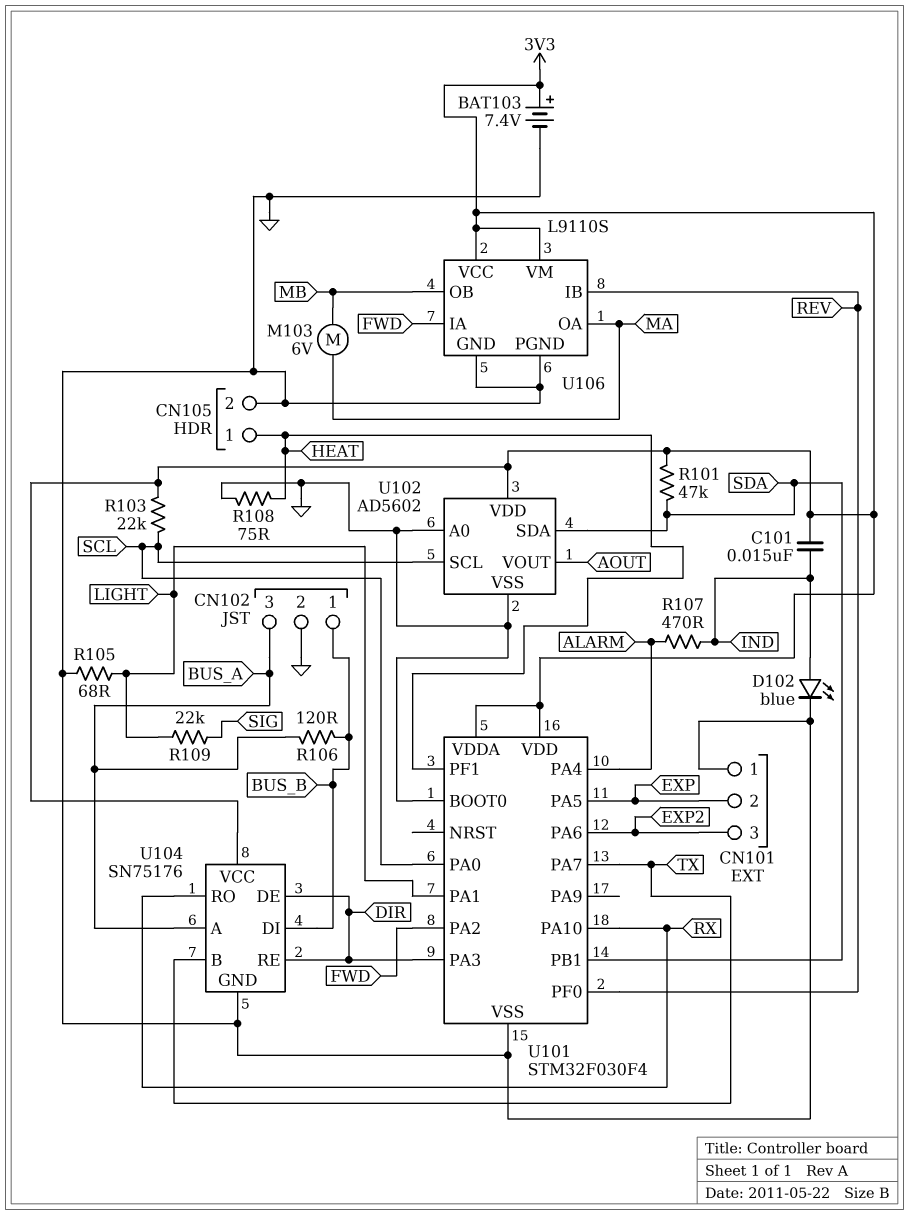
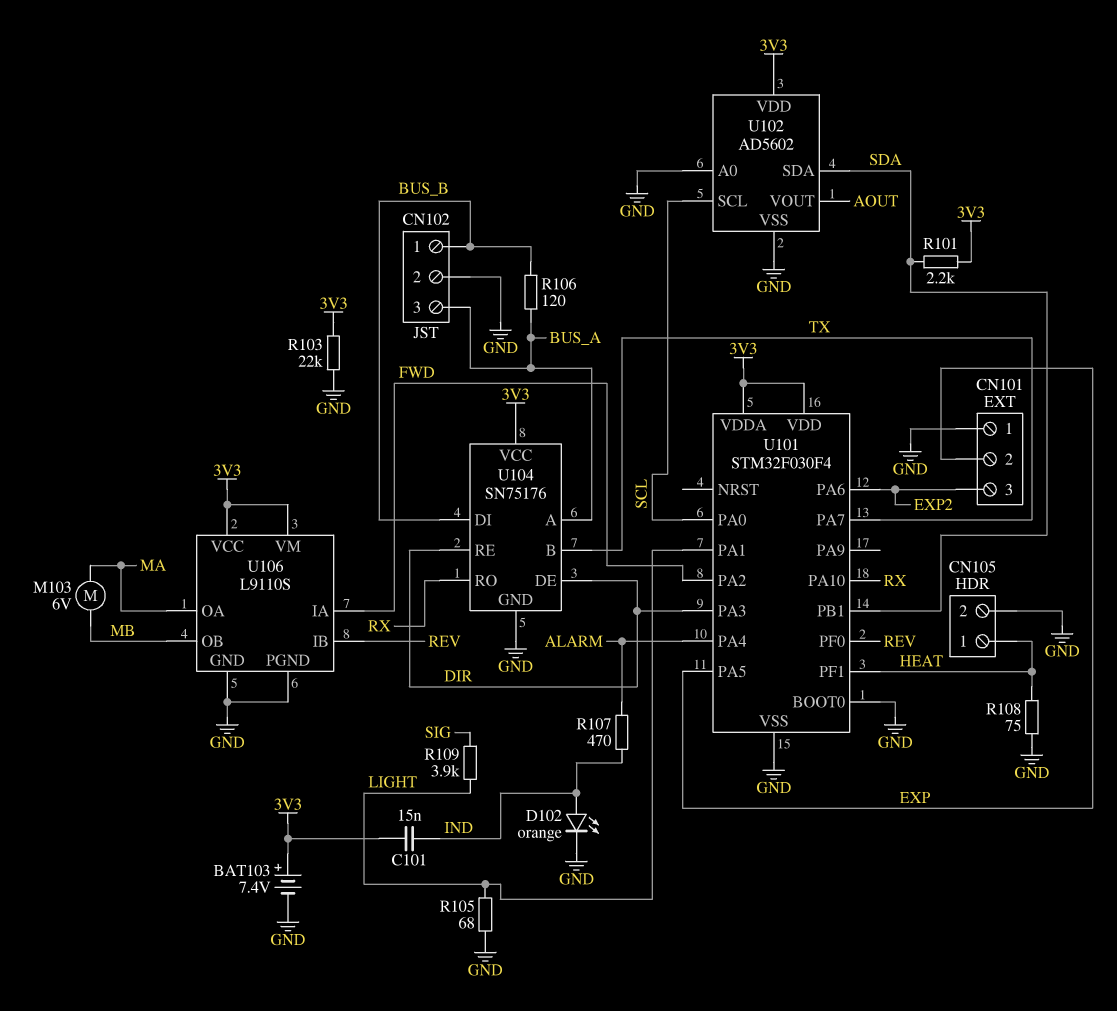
D102: LED blue (A IND, K GND) -> LED orange (A IND, K GND)
R101: 47k (3V3, SDA) -> 2.2k (3V3, SDA)
R103: 22k (3V3, SCL) -> 22k (3V3, GND)
R109: 22k (LIGHT, SIG) -> 3.9k (LIGHT, SIG)

